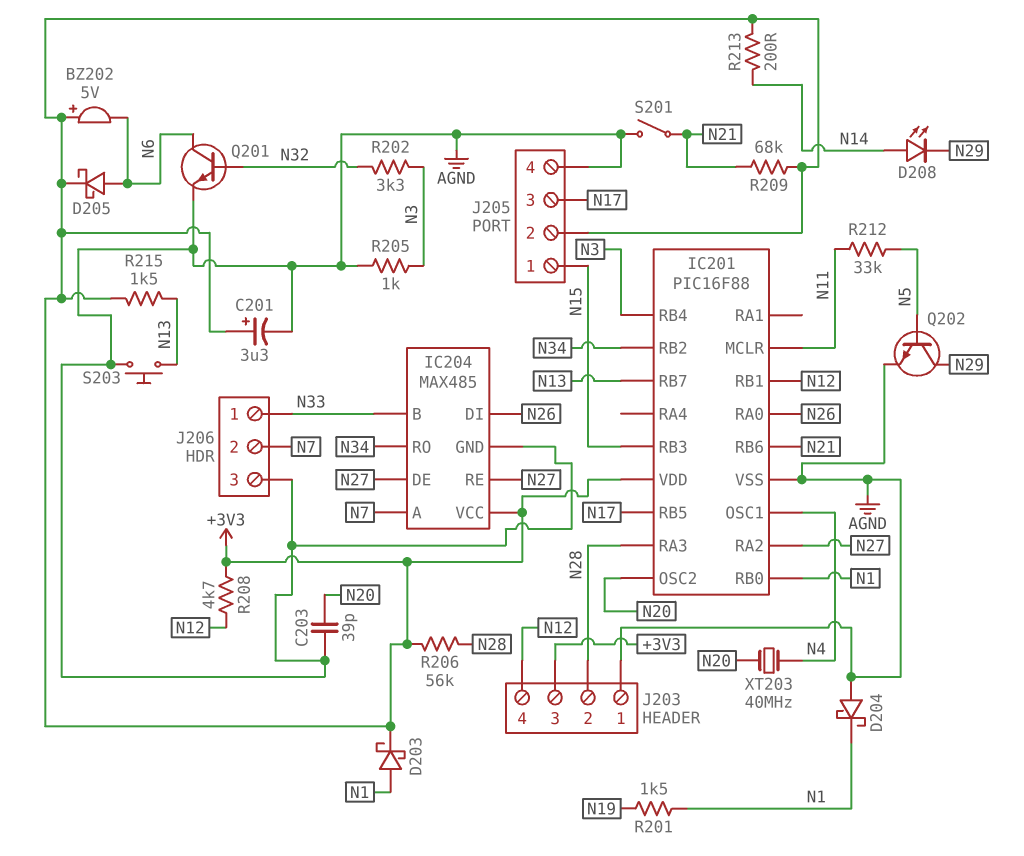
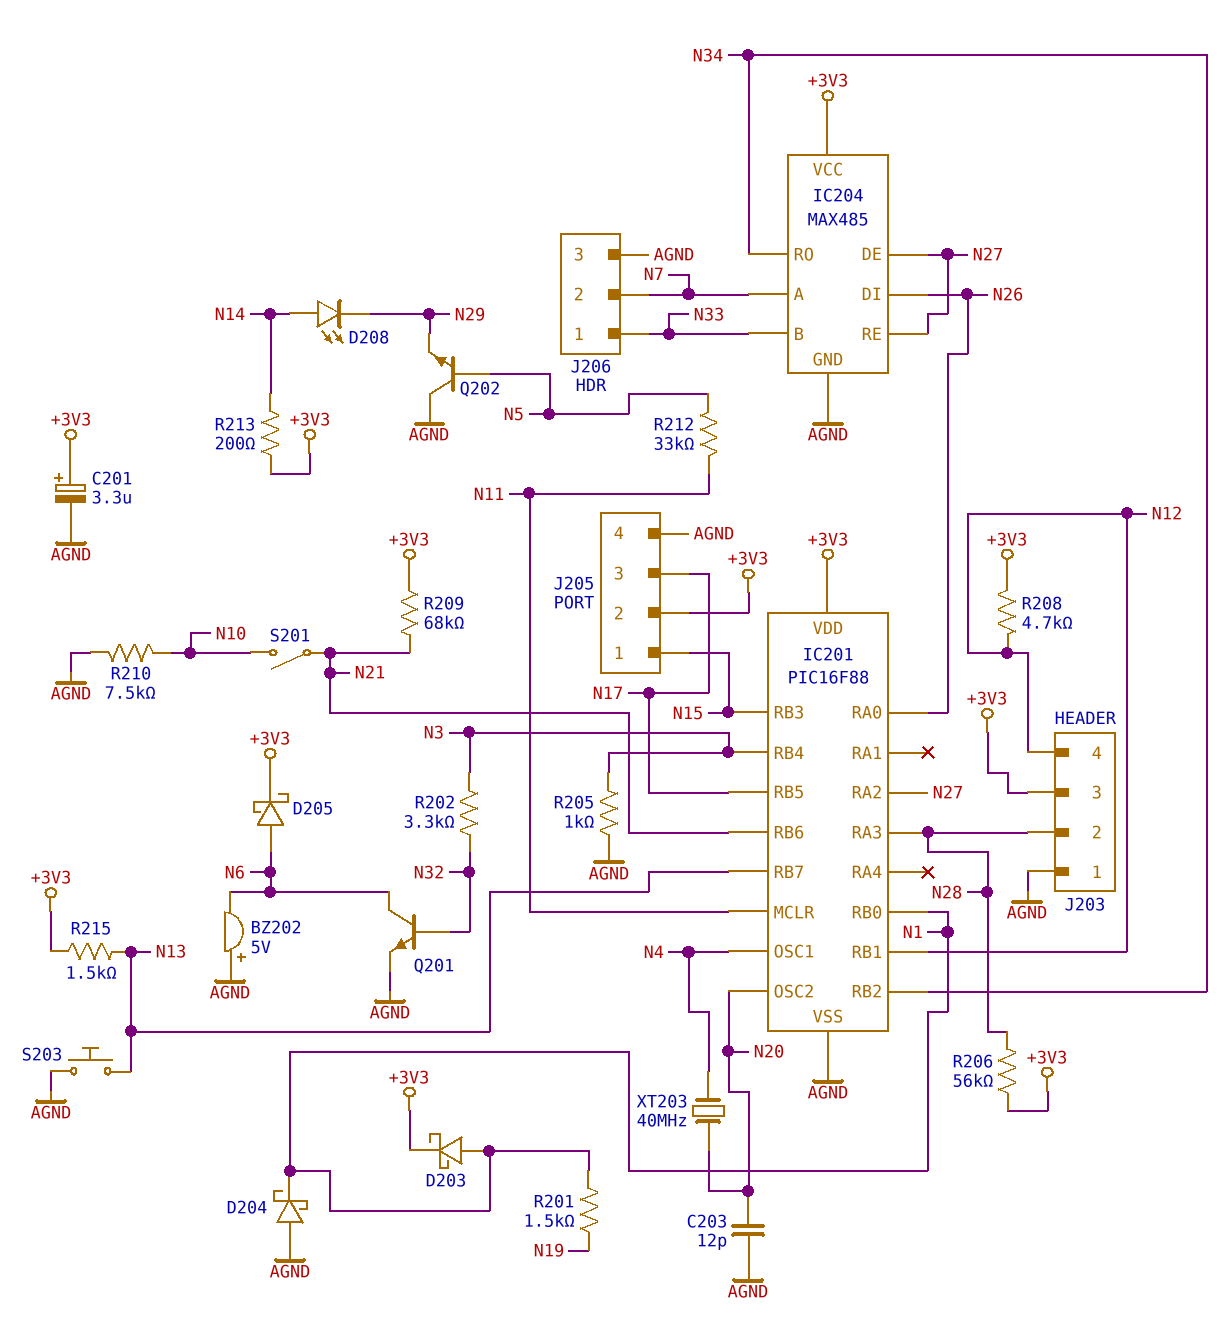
BZ202: buzzer 5V (plus +3V3, minus N6) -> buzzer 5V (plus AGND, minus N6)
C203: 39pF (AGND, N20) -> 12pF (AGND, N20)
Q202: NPN (B N5, C N29, E AGND) -> NPN (B N5, C AGND, E N29)
R210: none -> 7.5k (AGND, N10)
S201: switch (AGND, N21) -> switch (N10, N21)

